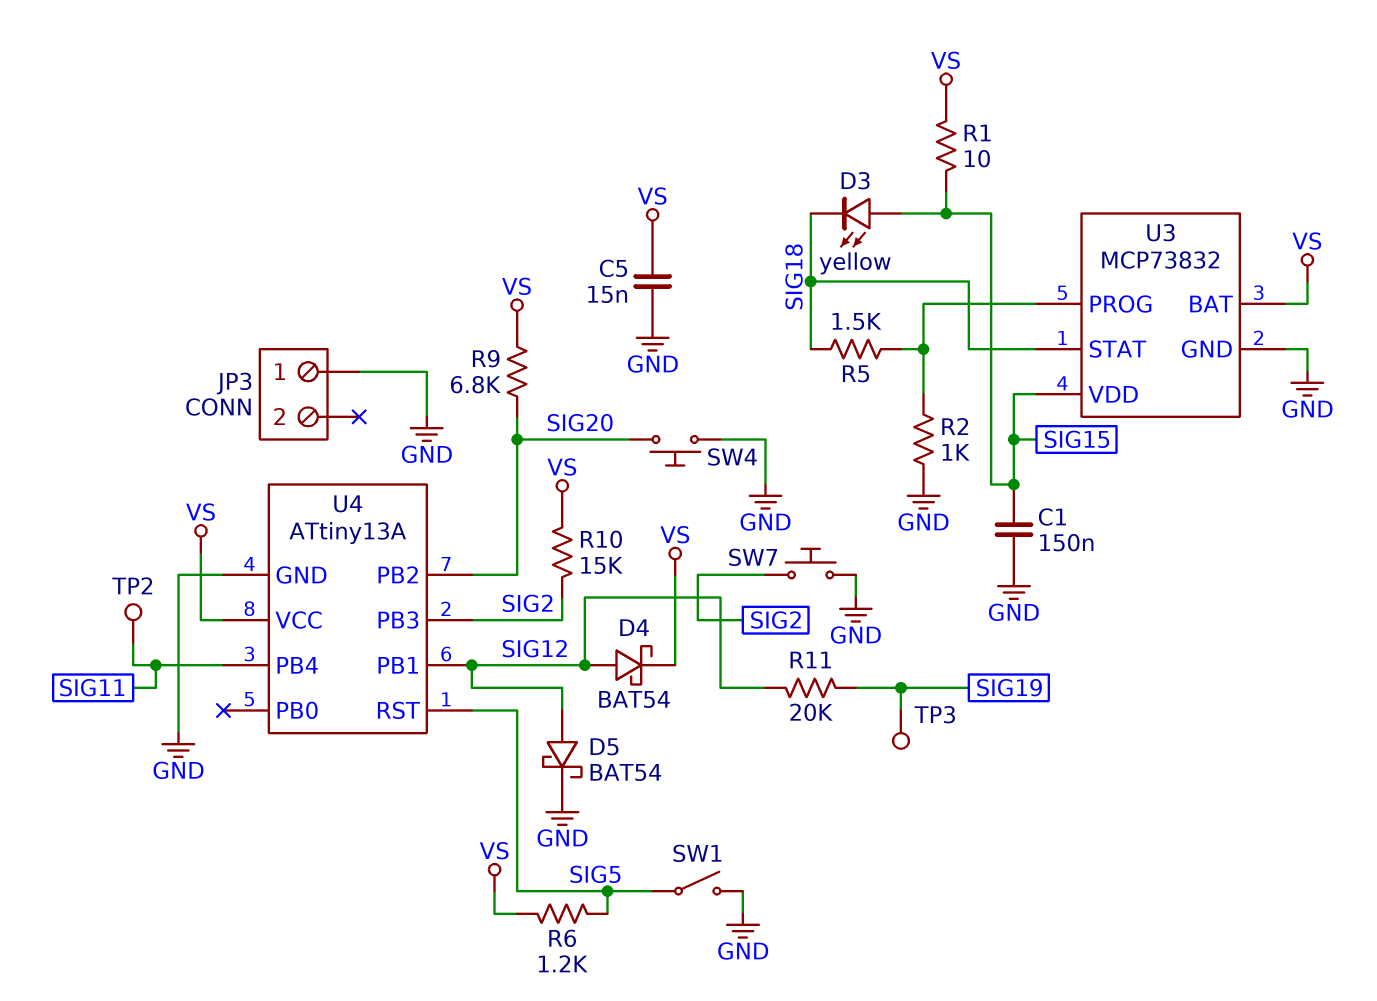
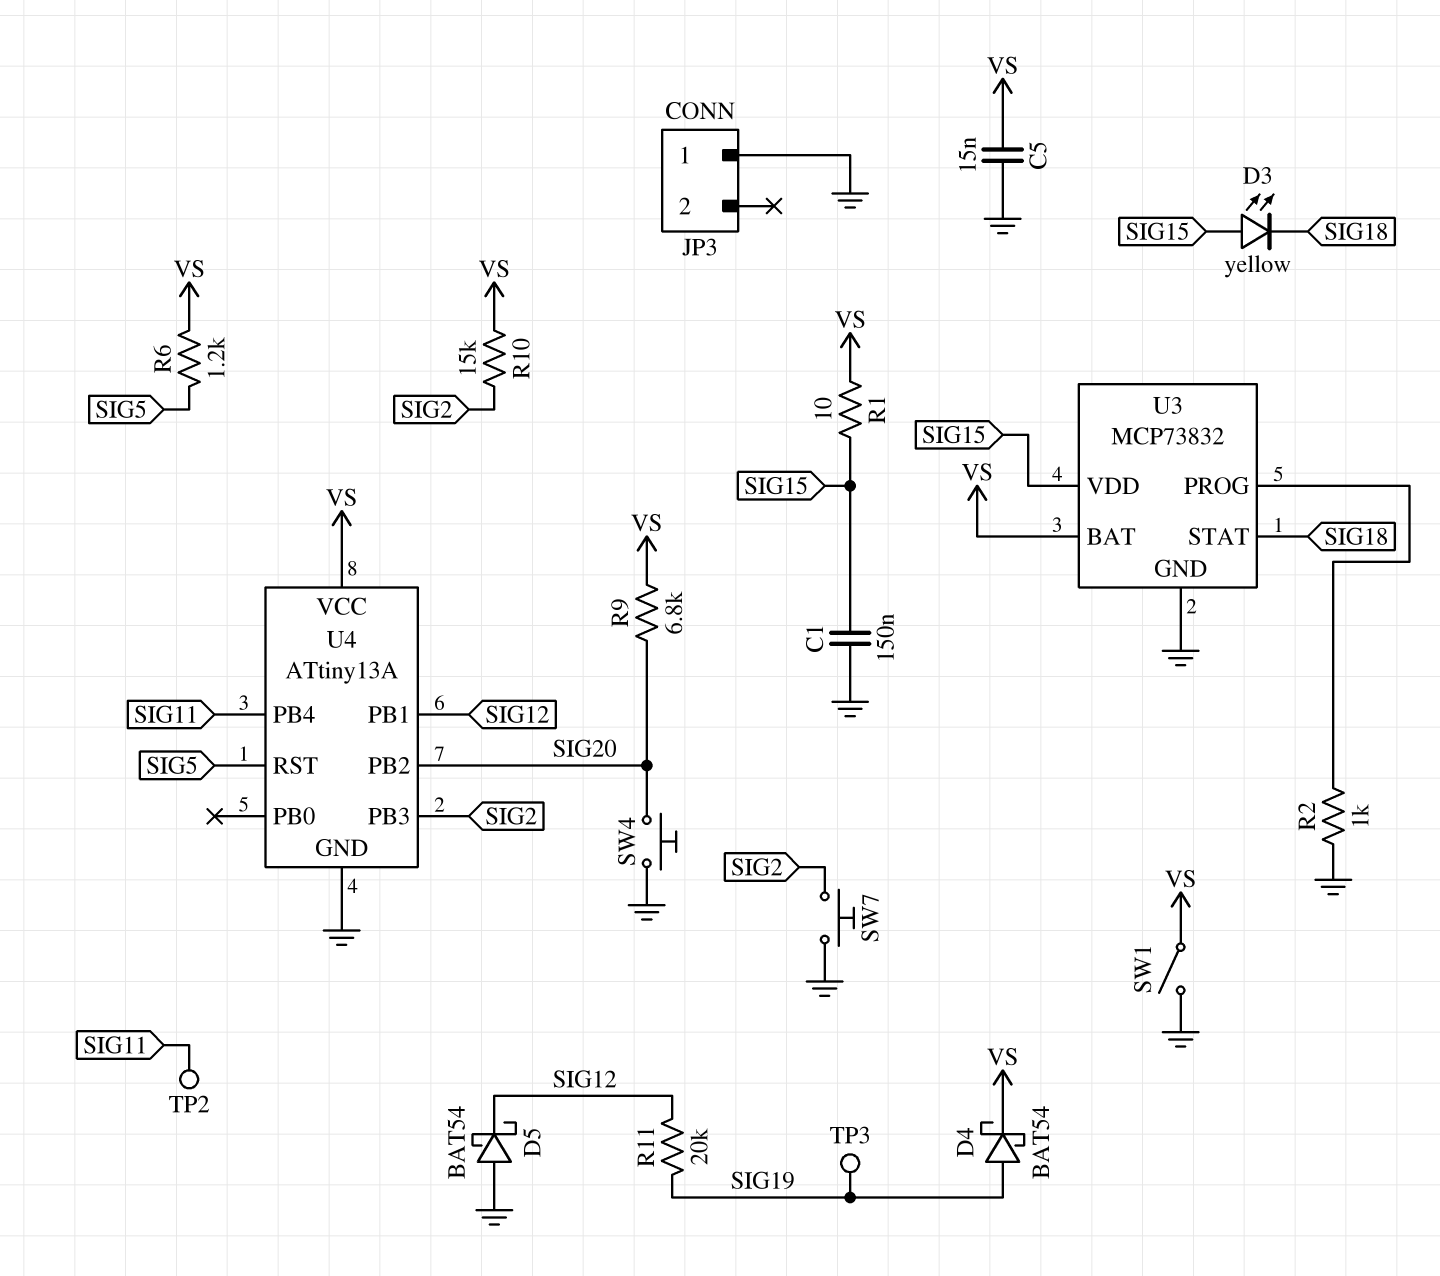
D4: schottky BAT54 (A SIG12, K VS) -> schottky BAT54 (A SIG19, K VS)
D5: schottky BAT54 (A SIG12, K GND) -> schottky BAT54 (A GND, K SIG12)
R5: 1.5k (SIG18, U3/PROG) -> none
SW1: switch (GND, SIG5) -> switch (GND, VS)

